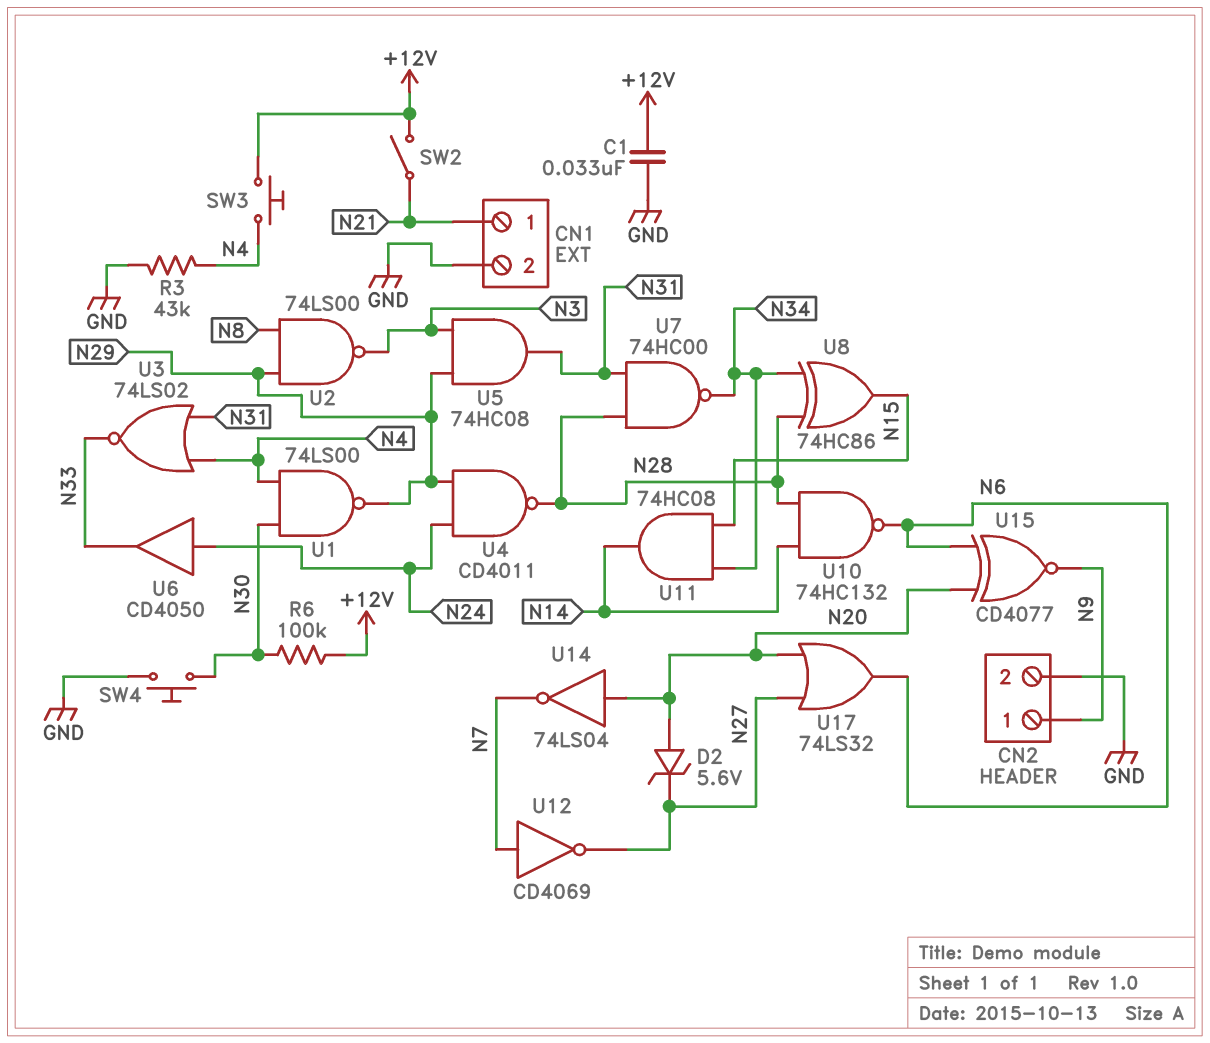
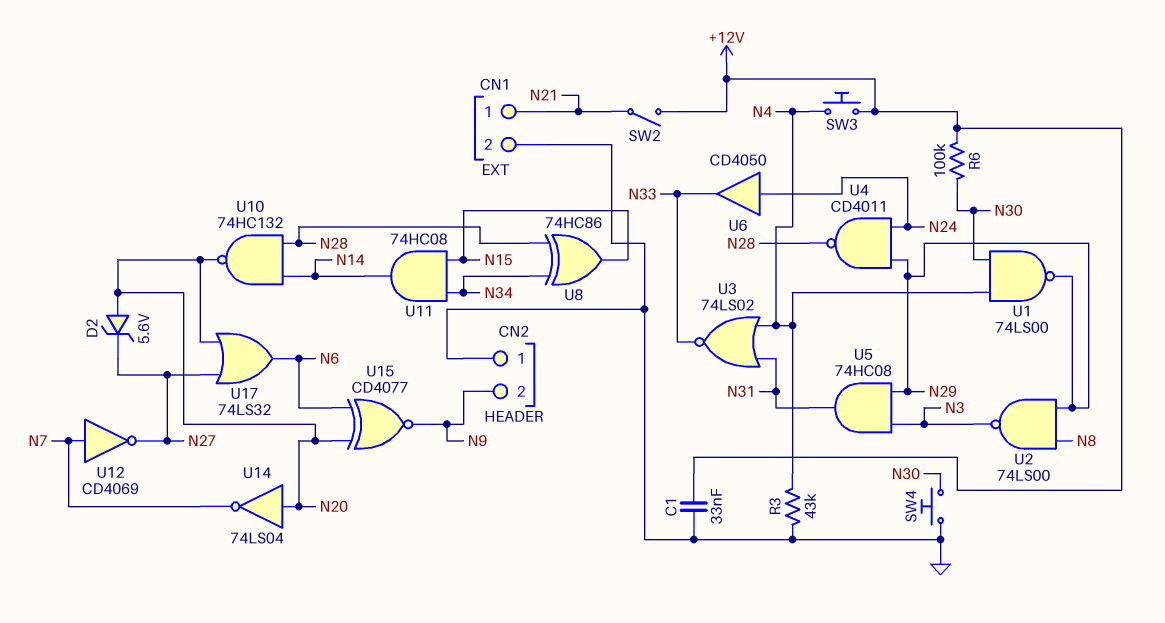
CN2 pin 1: N9 -> GND
CN2 pin 2: GND -> N9
U7: NAND 74HC00 (in N28, in N31, out N34) -> none
U10: NAND 74HC132 (in N14, in N28, out N6) -> NAND 74HC132 (in N14, in N28, out N20)

